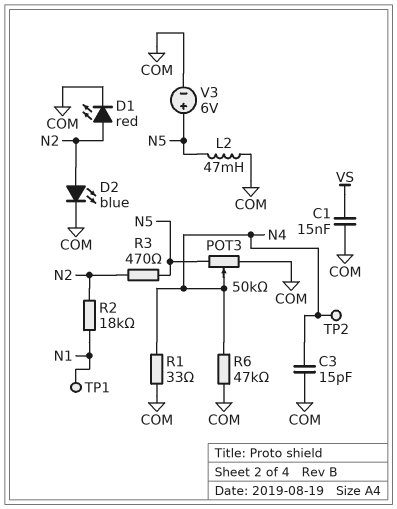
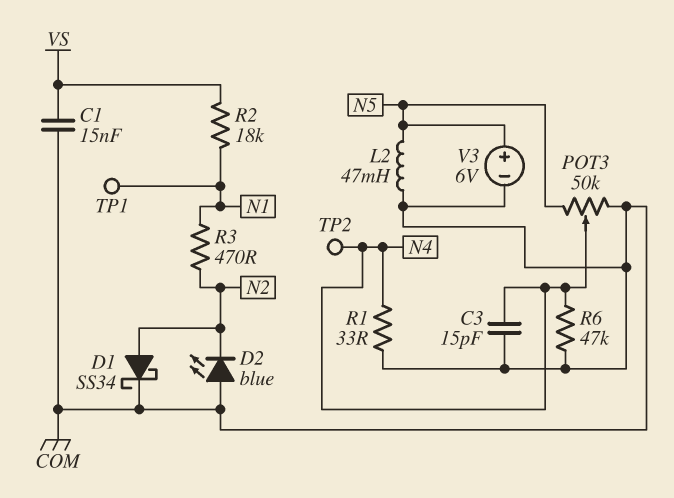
D1: LED red (A N2, K COM) -> schottky SS34 (A N2, K COM)
D2: LED blue (A N2, K COM) -> LED blue (A COM, K N2)
R2: 18k (N1, N2) -> 18k (N1, VS)
R3: 470 (N2, N5) -> 470 (N1, N2)

